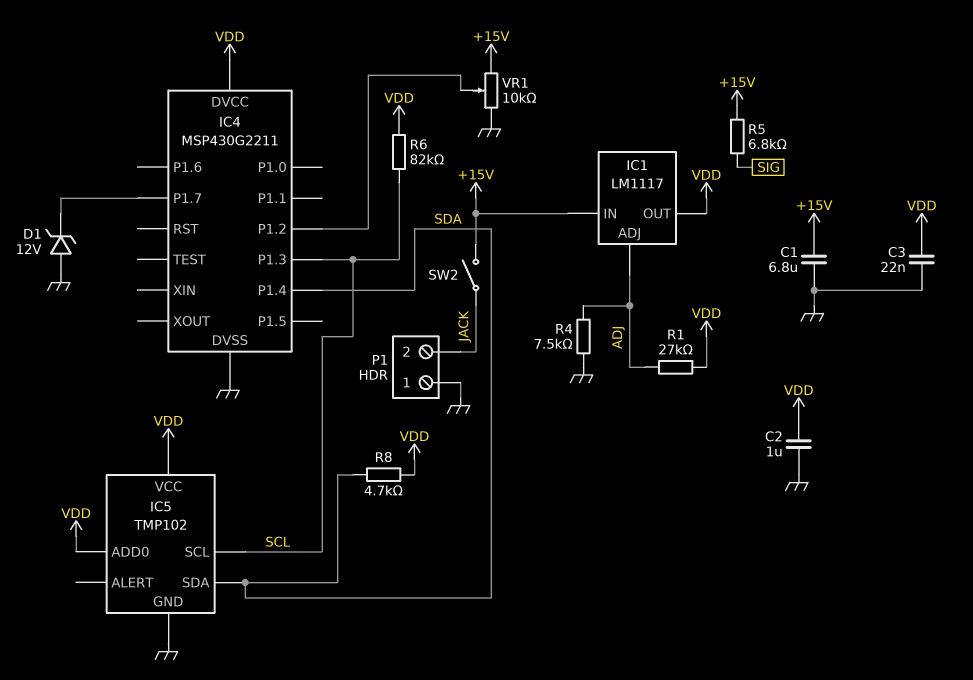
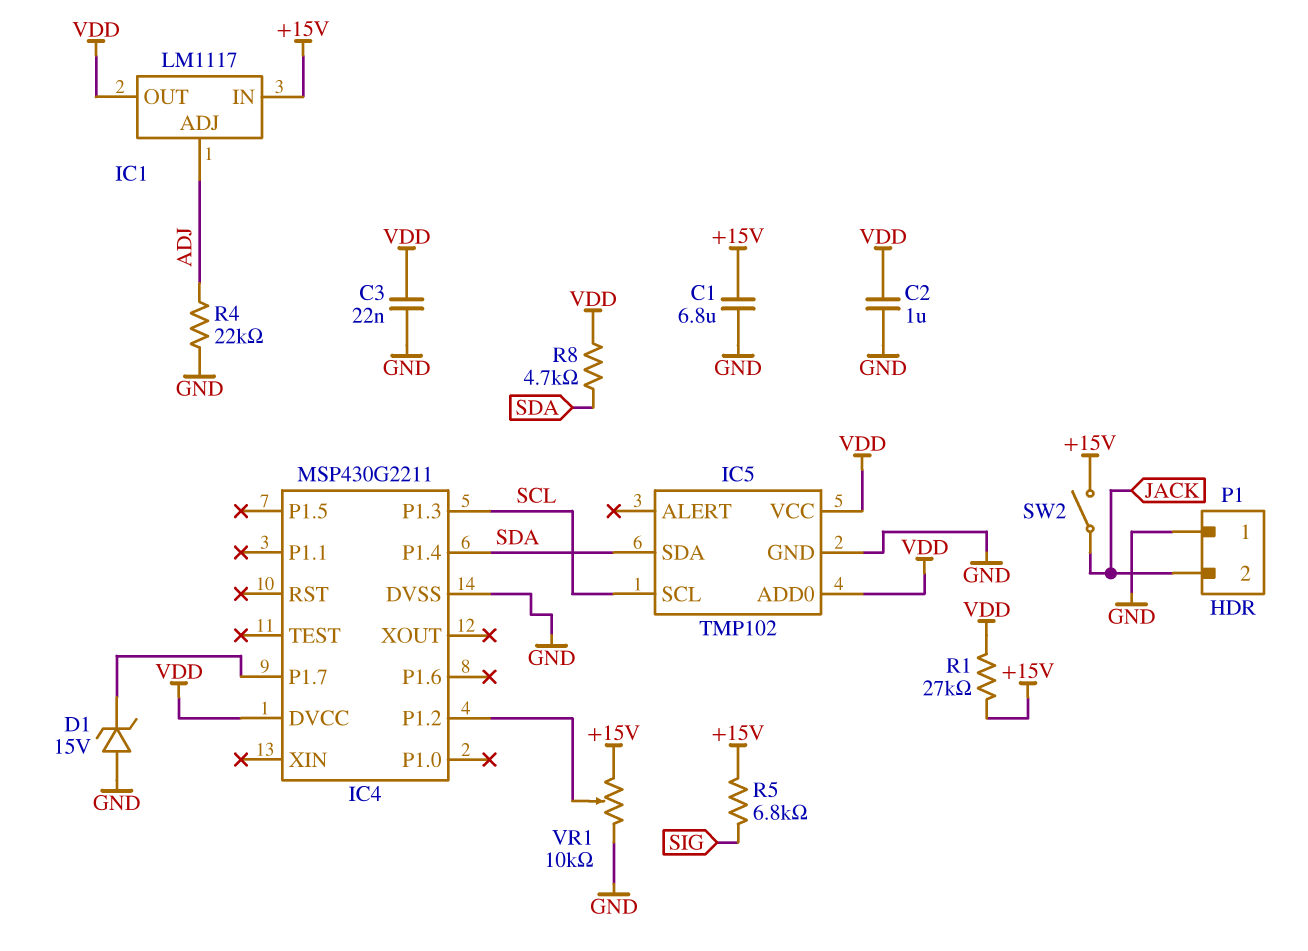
D1: zener 12V (A GND, K IC4/P1.7) -> zener 15V (A GND, K IC4/P1.7)
R1: 27k (ADJ, VDD) -> 27k (+15V, VDD)
R4: 7.5k (ADJ, GND) -> 22k (ADJ, GND)
R6: 82k (SCL, VDD) -> none

